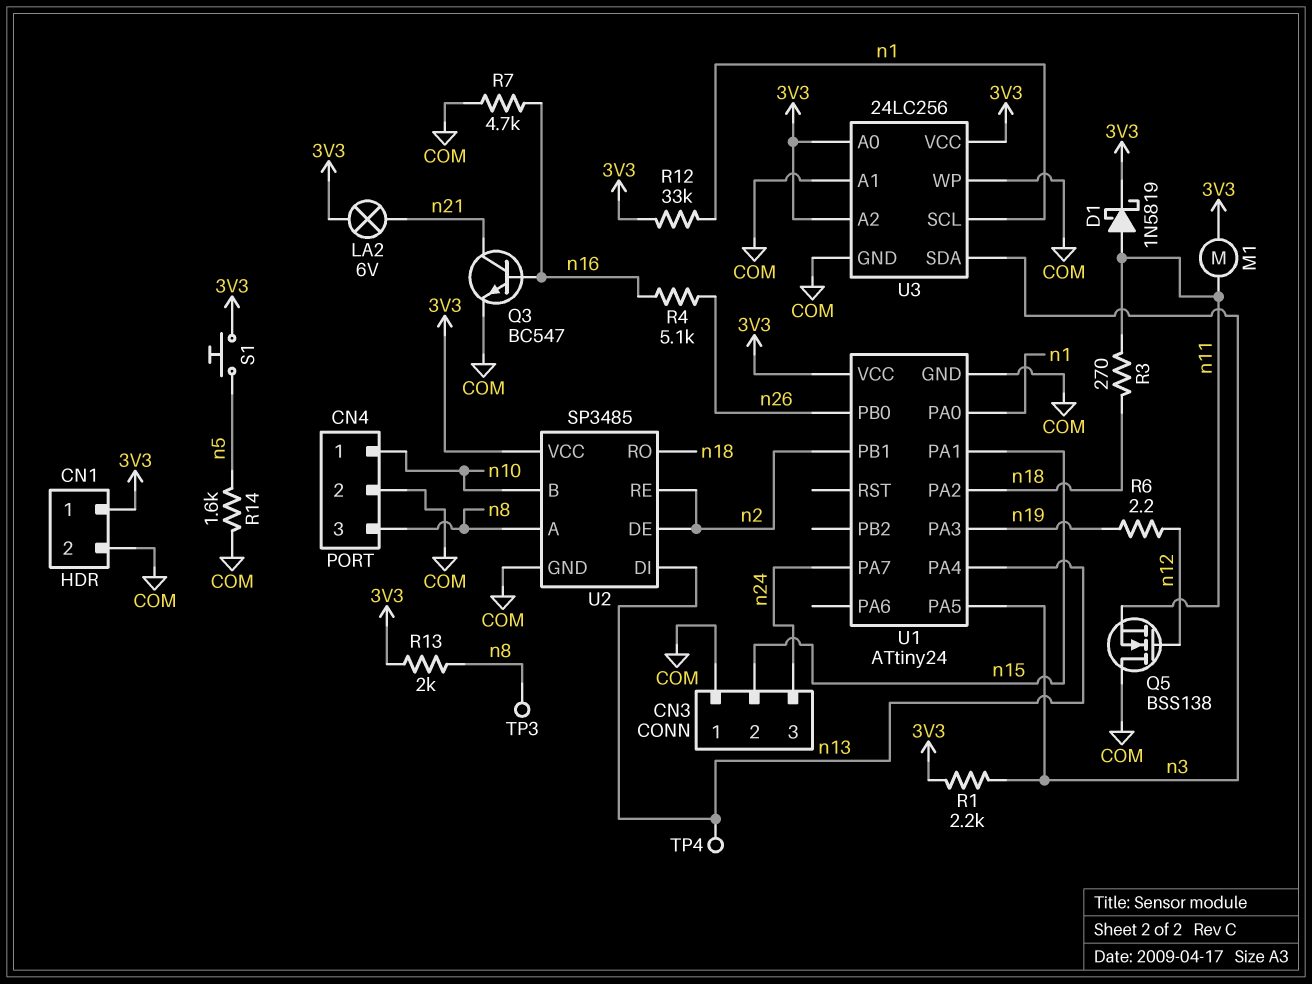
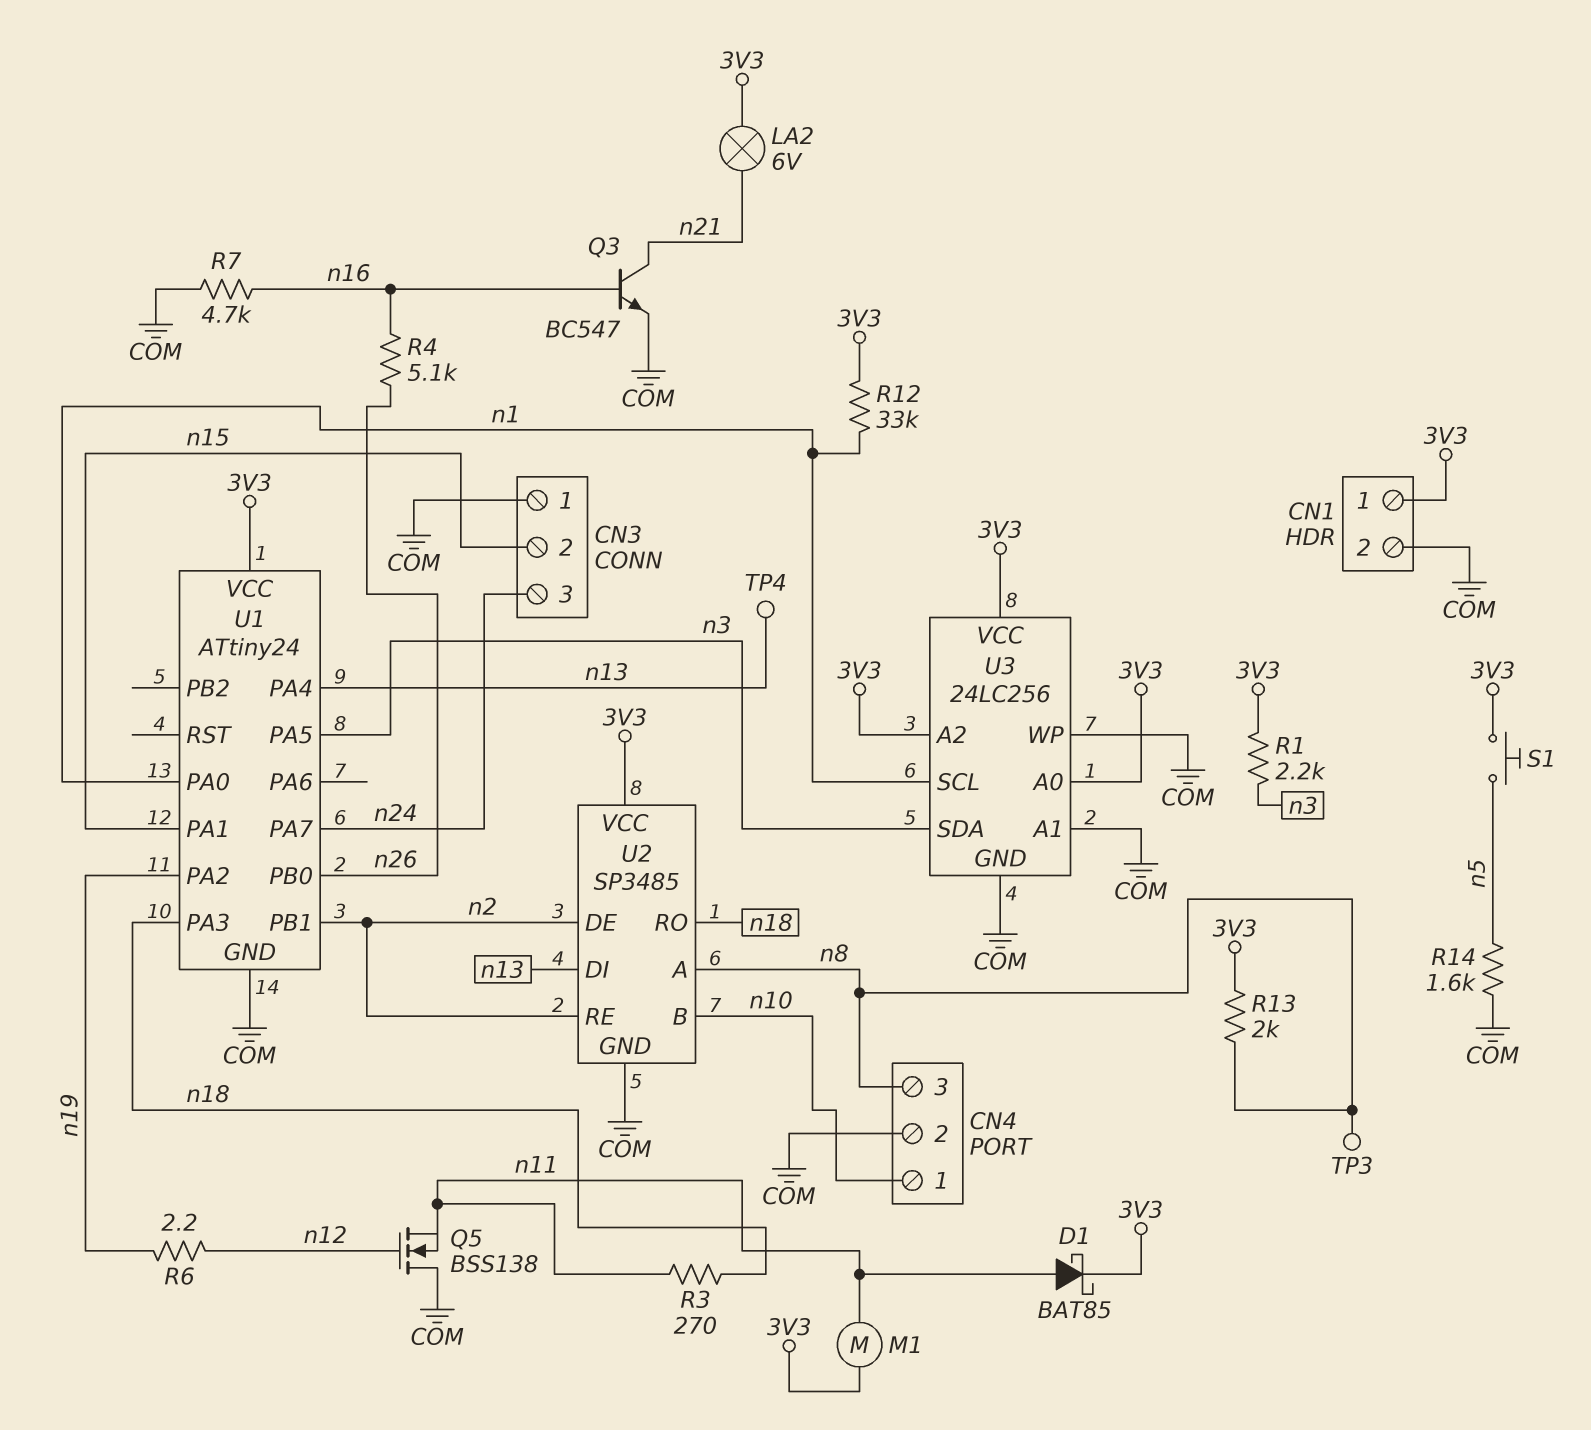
D1: schottky 1N5819 (A n11, K 3V3) -> schottky BAT85 (A n11, K 3V3)
U1 pin PA2: n18 -> n19
U1 pin PA3: n19 -> n18

